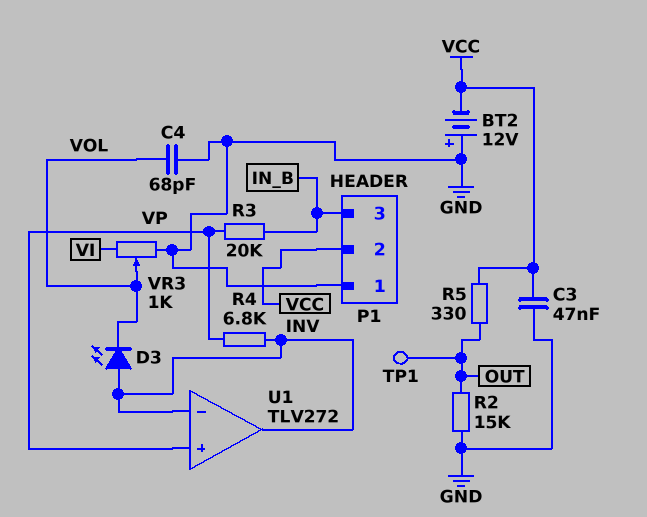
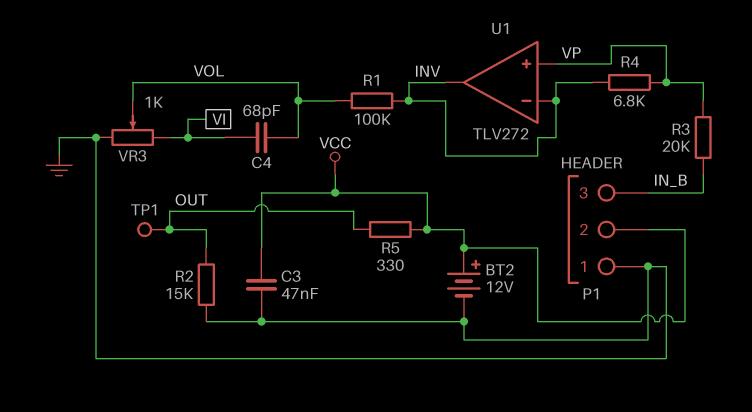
BT2: 12V (plus GND, minus VCC) -> 12V (plus VCC, minus GND)
C4: 68pF (GND, VOL) -> 68pF (VI, VOL)
D3: LED (A INV, K VOL) -> none
R1: none -> 100k (INV, VOL)

